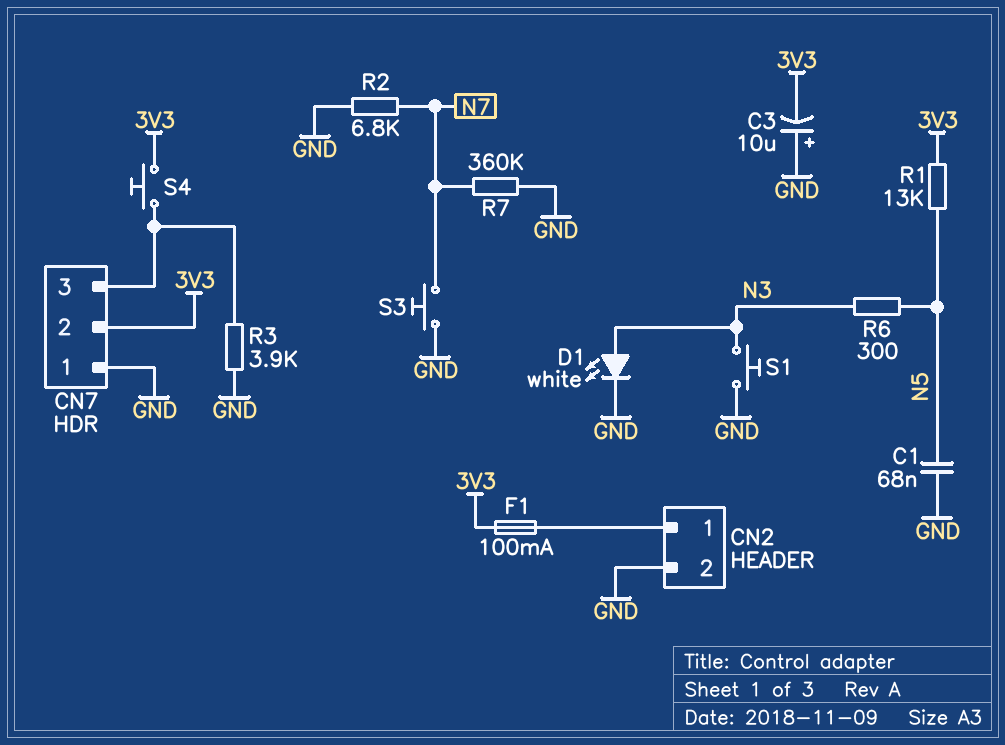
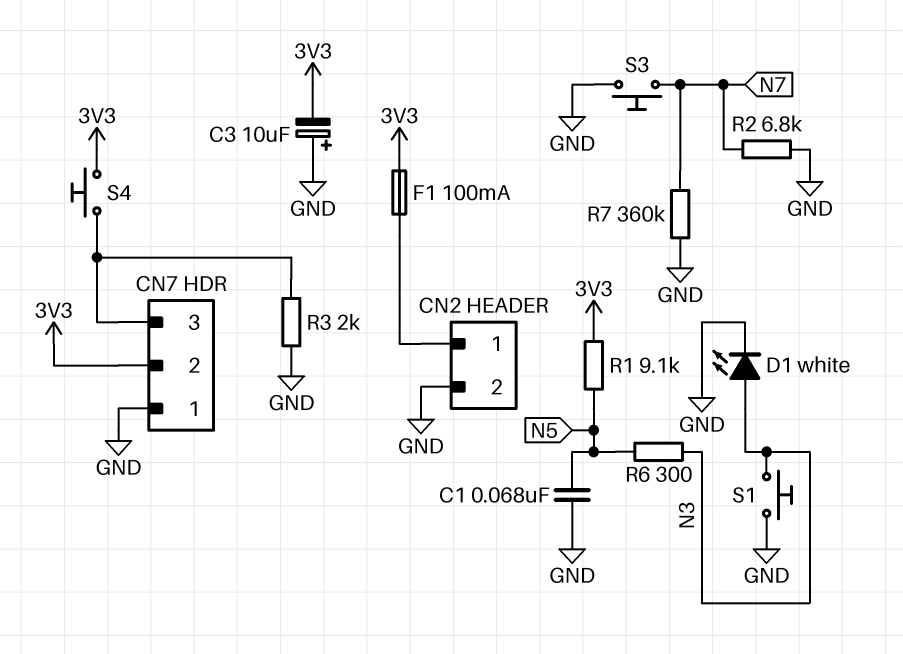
R1: 13k (3V3, N5) -> 9.1k (3V3, N5)
R3: 3.9k (CN7/3, GND) -> 2k (CN7/3, GND)

